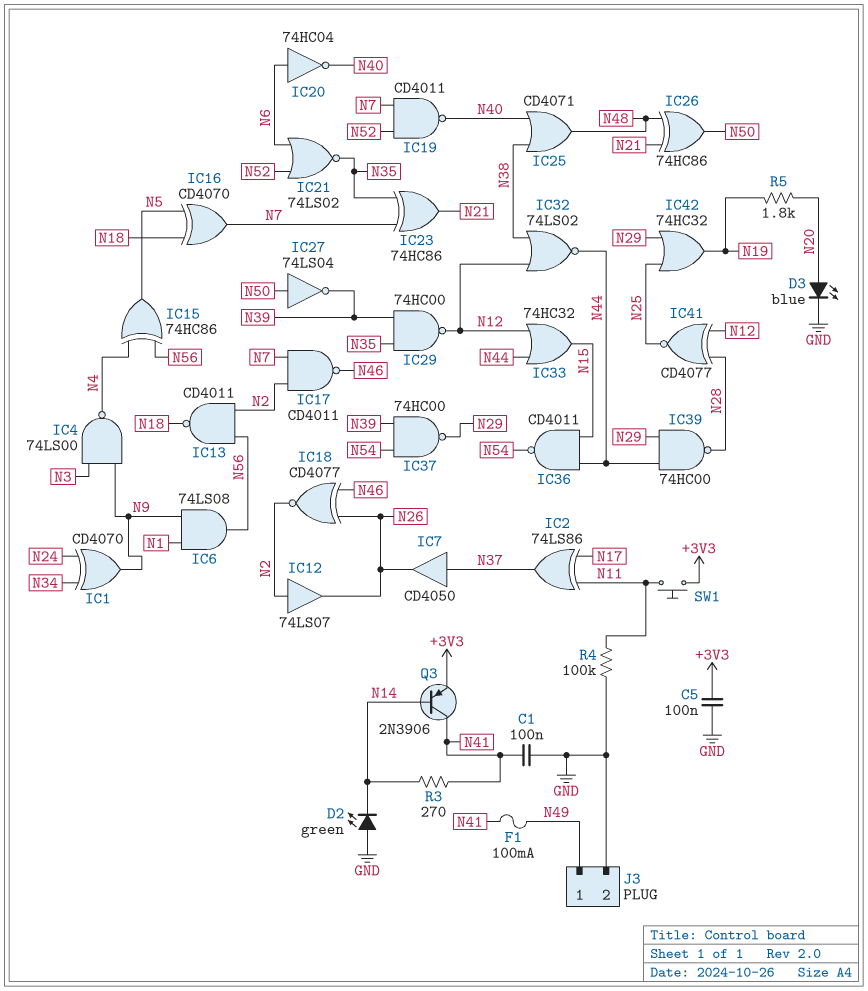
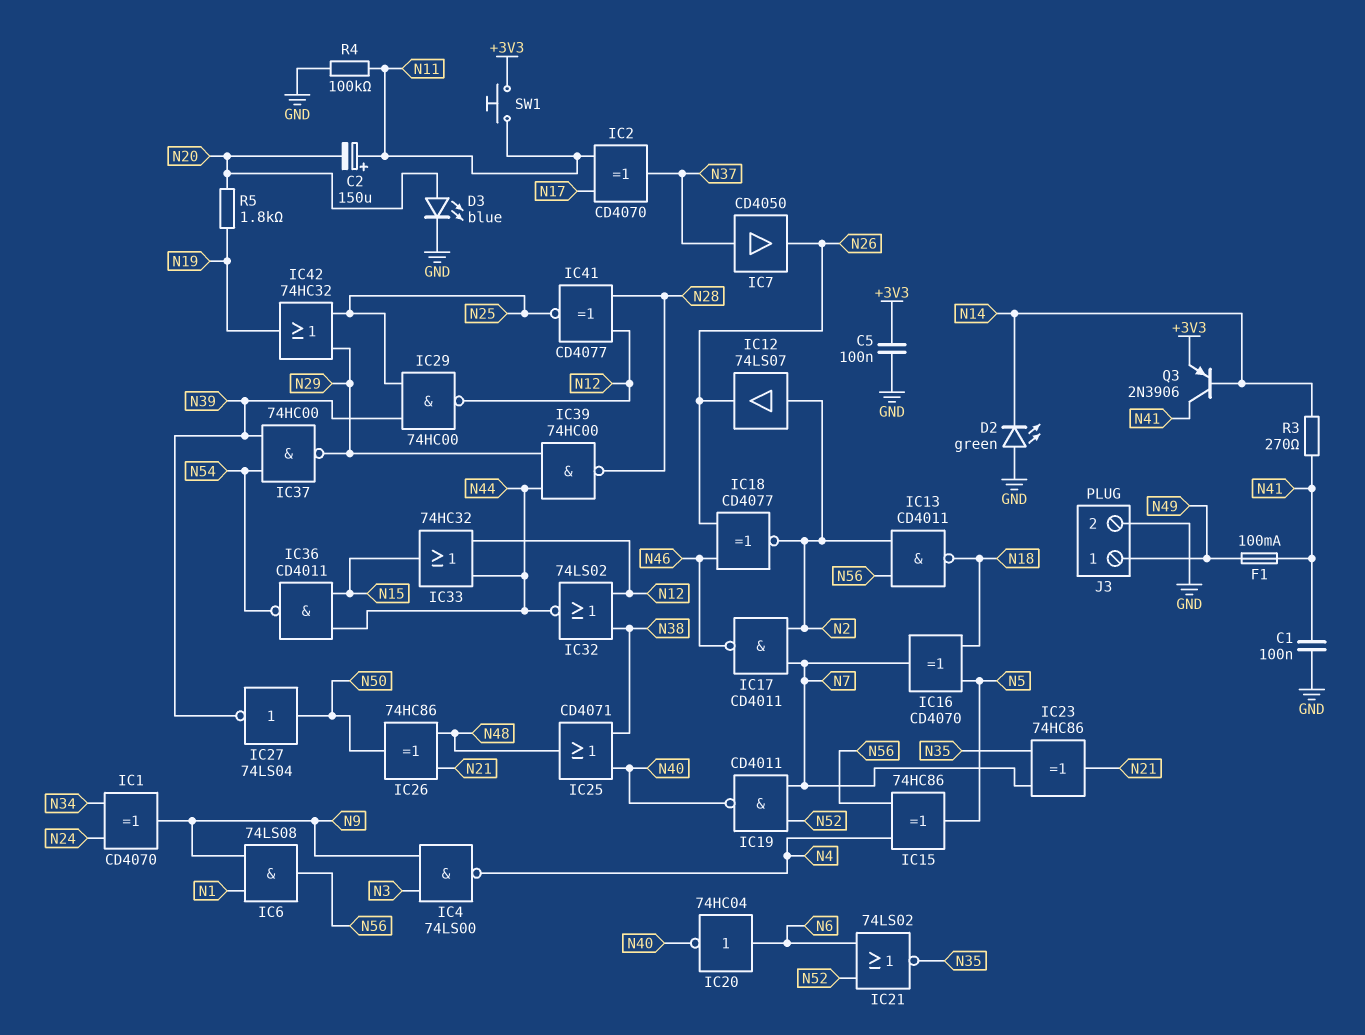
C2: none -> 150uF (plus N11, minus N20)
IC2: XOR 74LS86 (in N11, in N17, out N37) -> XOR CD4070 (in N11, in N17, out N37)
IC29: NAND 74HC00 (in N35, in N39, out N12) -> NAND 74HC00 (in N25, in N39, out N12)

